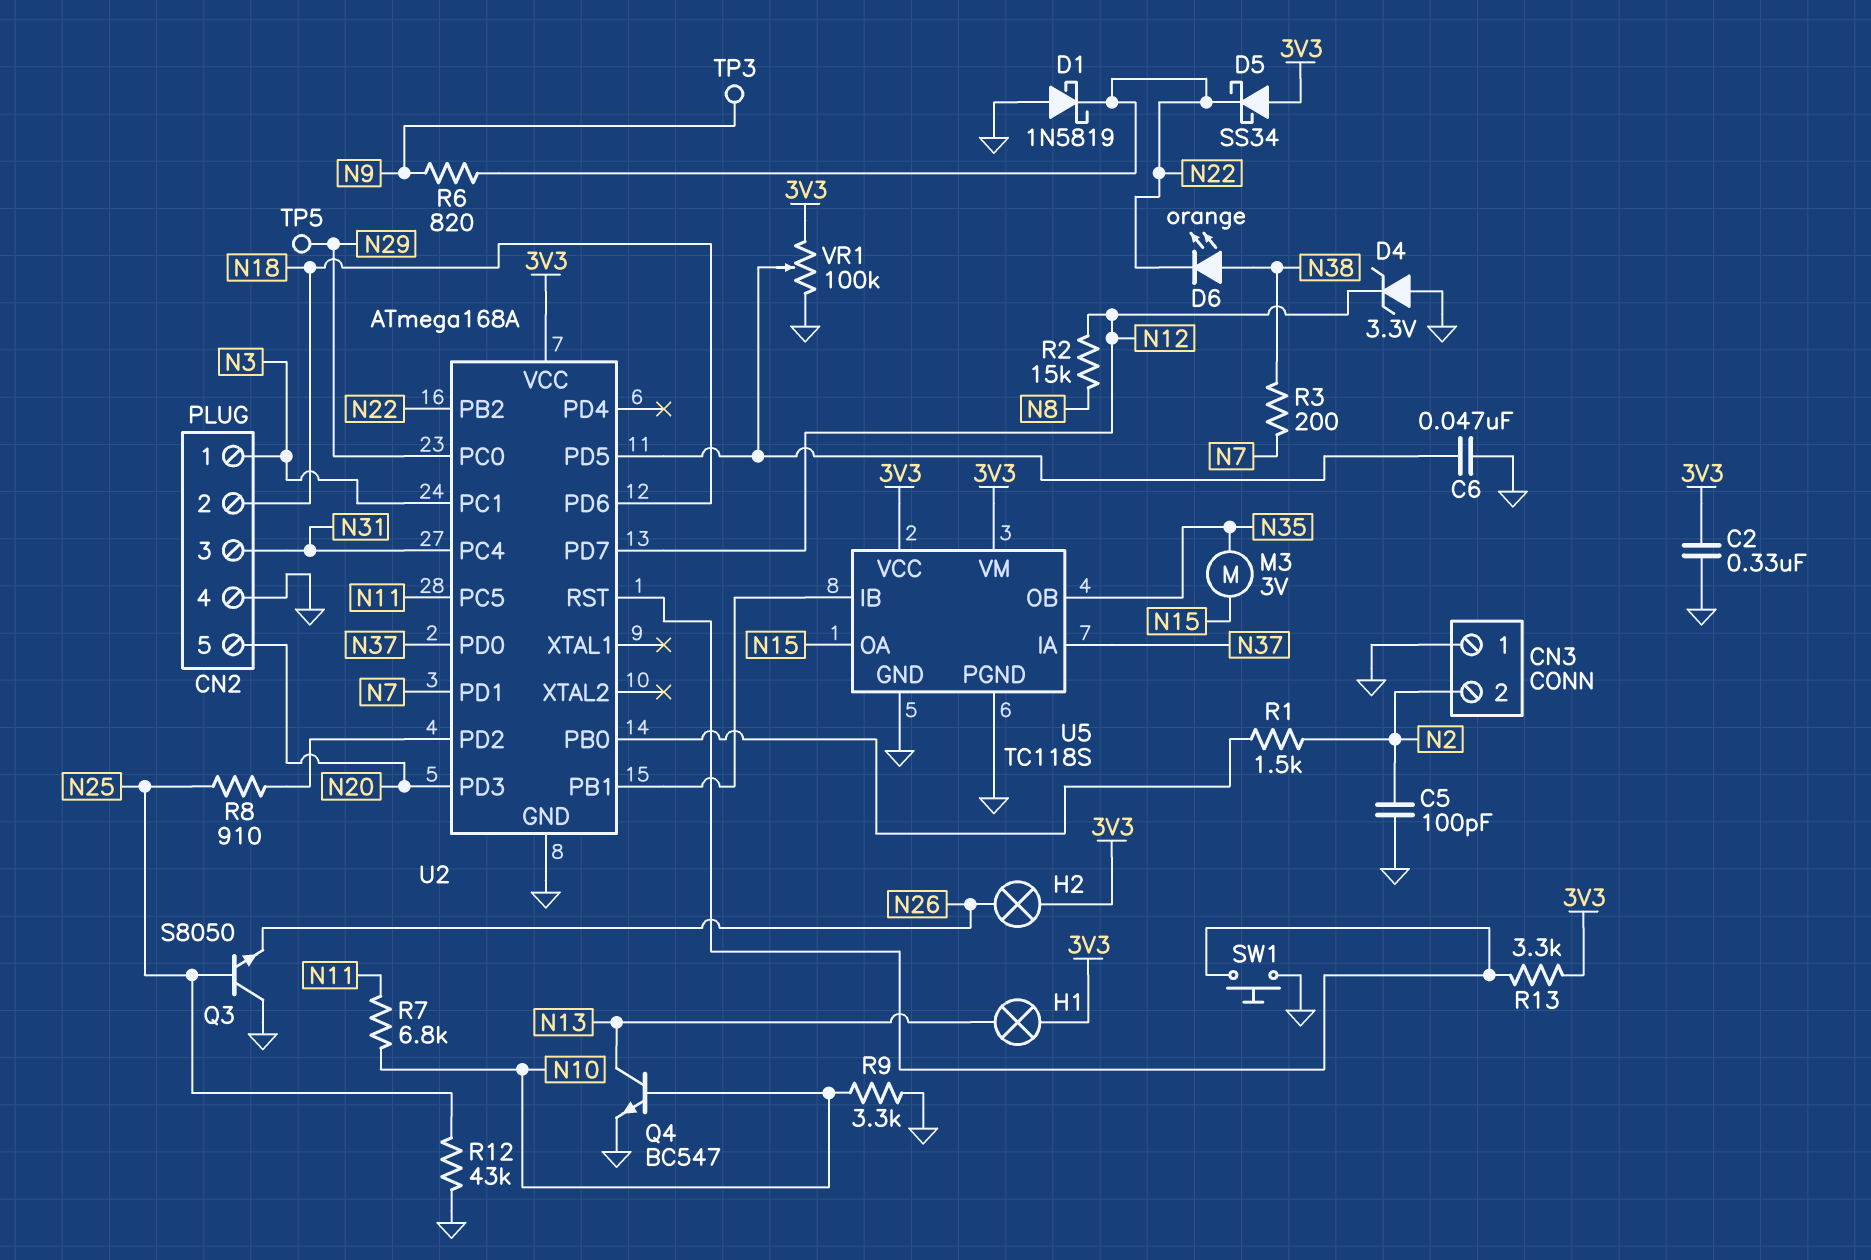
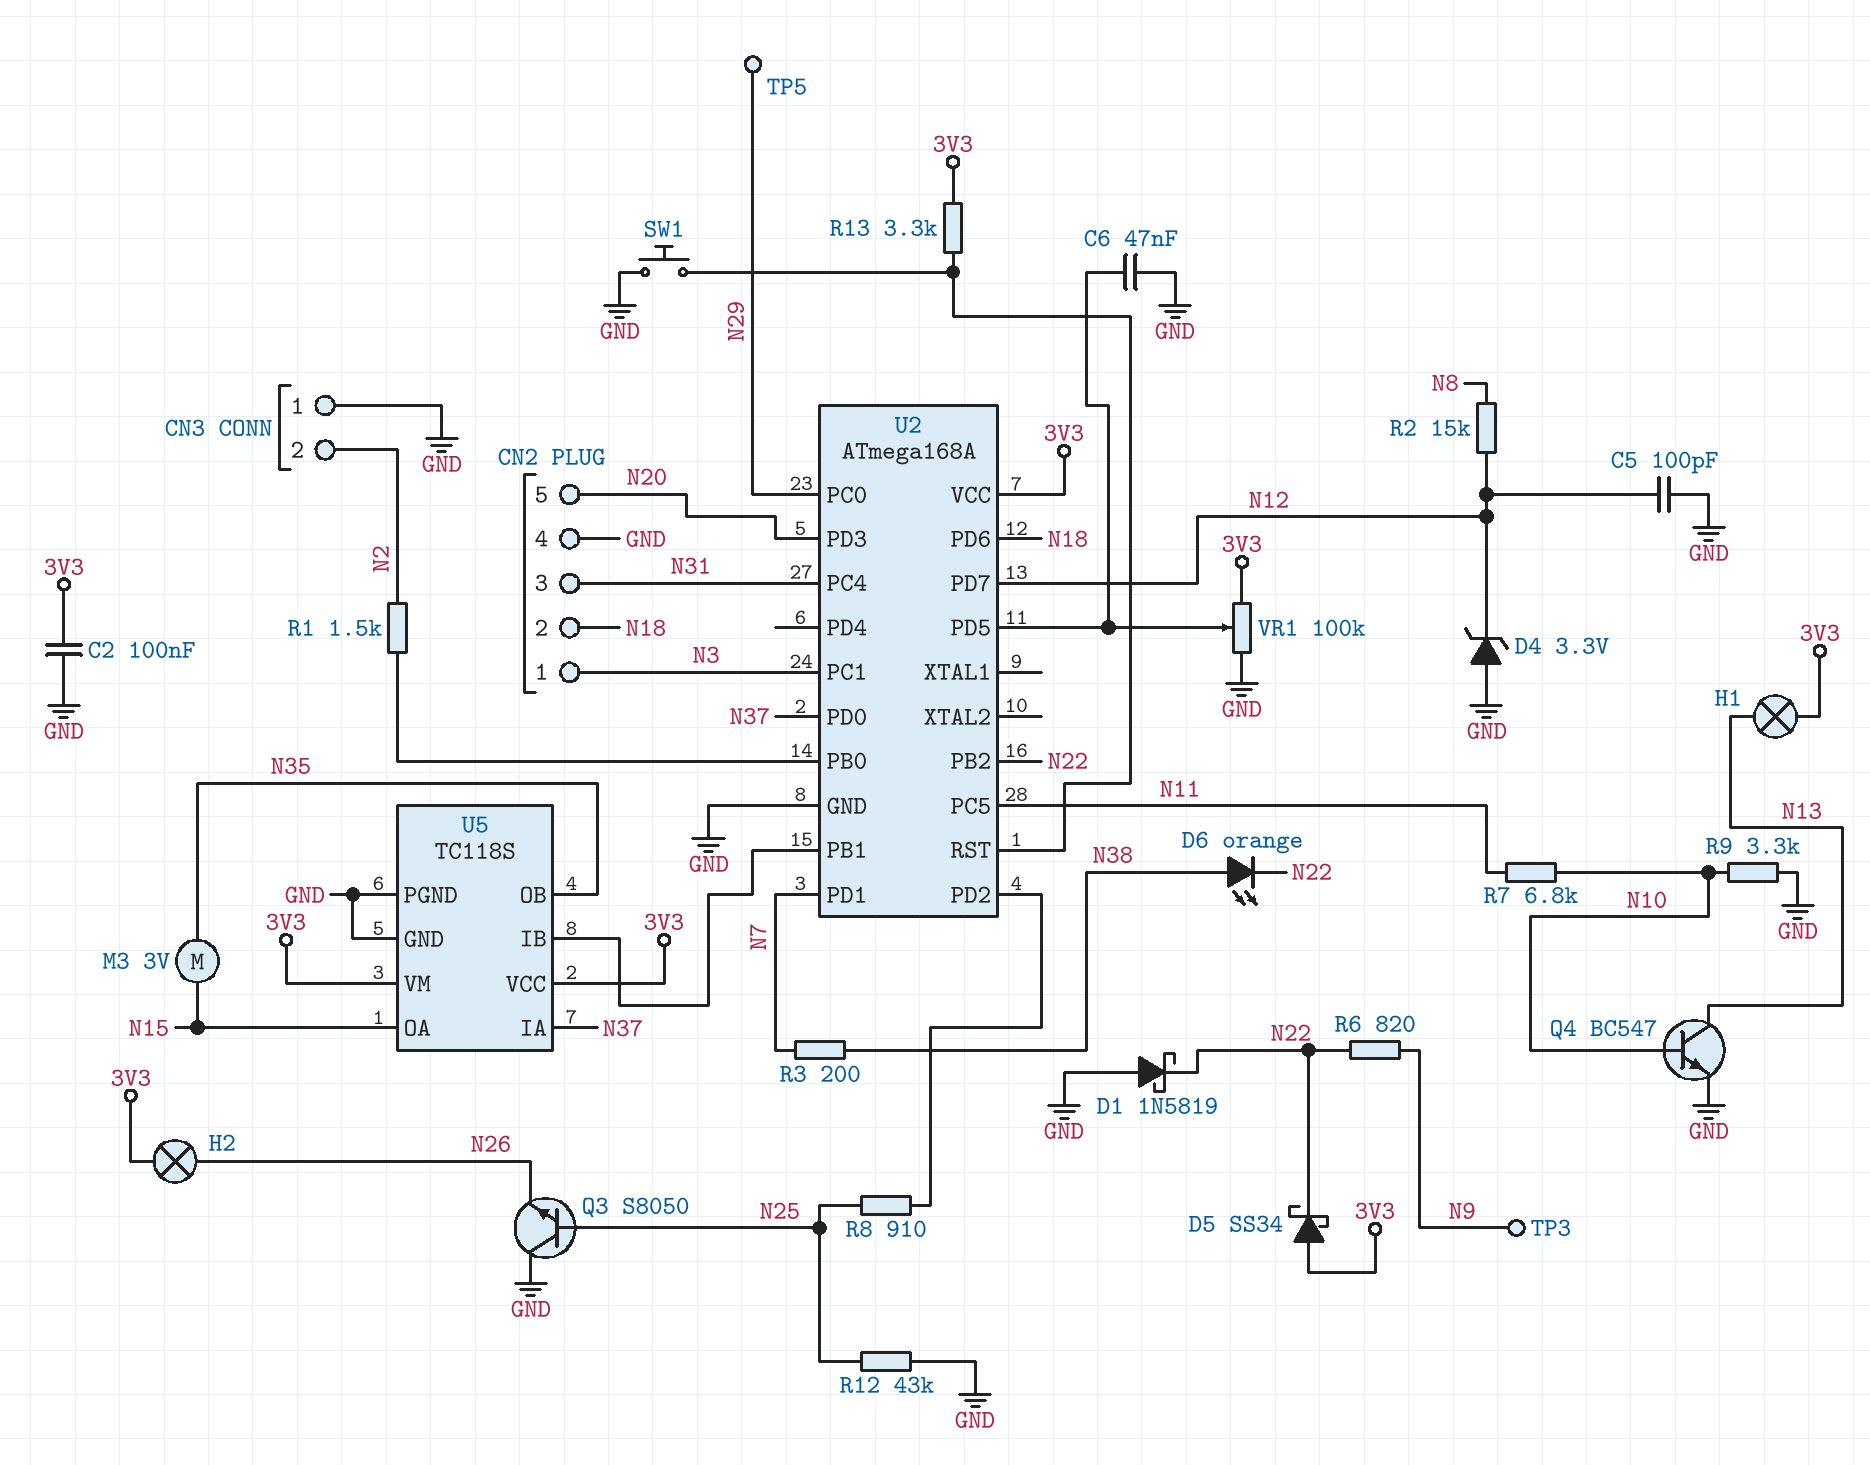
C2: 330nF (3V3, GND) -> 100nF (3V3, GND)
C5: 100pF (GND, N2) -> 100pF (GND, N12)

